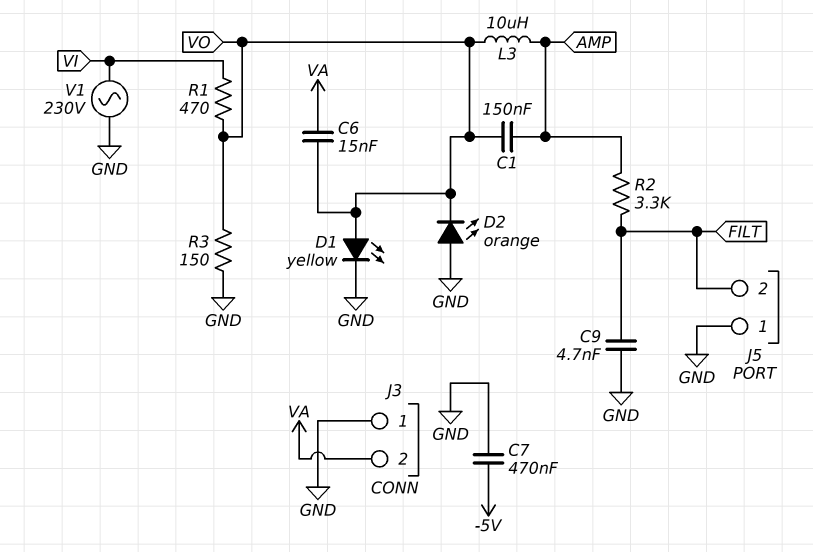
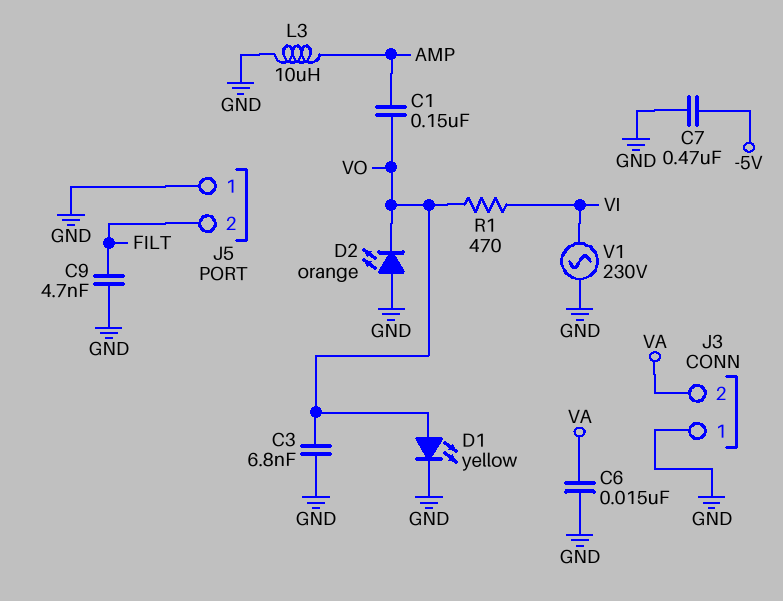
C3: none -> 6.8nF (GND, VO)
C6: 15nF (VA, VO) -> 15nF (GND, VA)
L3: 10uH (AMP, VO) -> 10uH (AMP, GND)
R2: 3.3k (AMP, FILT) -> none
R3: 150 (GND, VO) -> none

